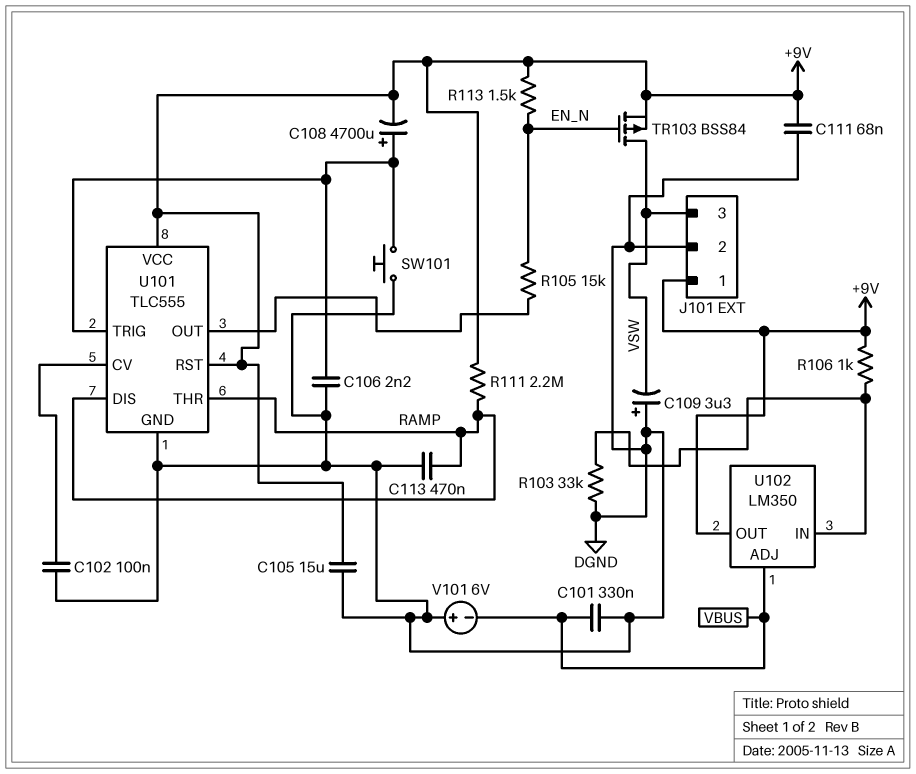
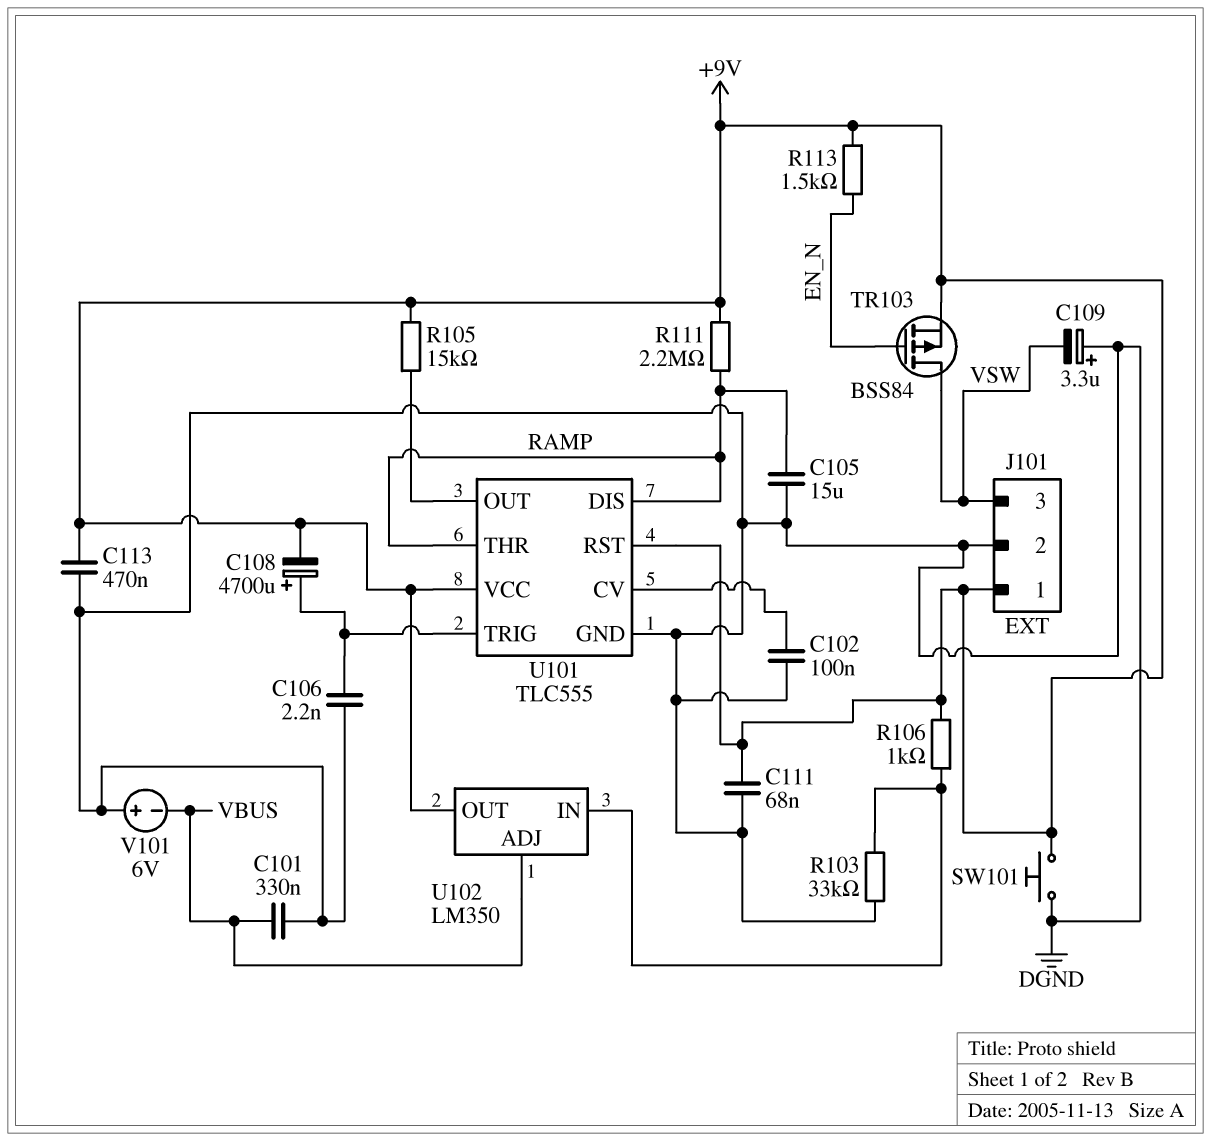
C105: 15uF (+9V, DGND) -> 15uF (DGND, RAMP)
C113: 470nF (DGND, RAMP) -> 470nF (+9V, DGND)
R105: 15k (EN_N, U101/OUT) -> 15k (+9V, U101/OUT)
SW101: button (DGND, U101/TRIG) -> button (+9V, DGND)

